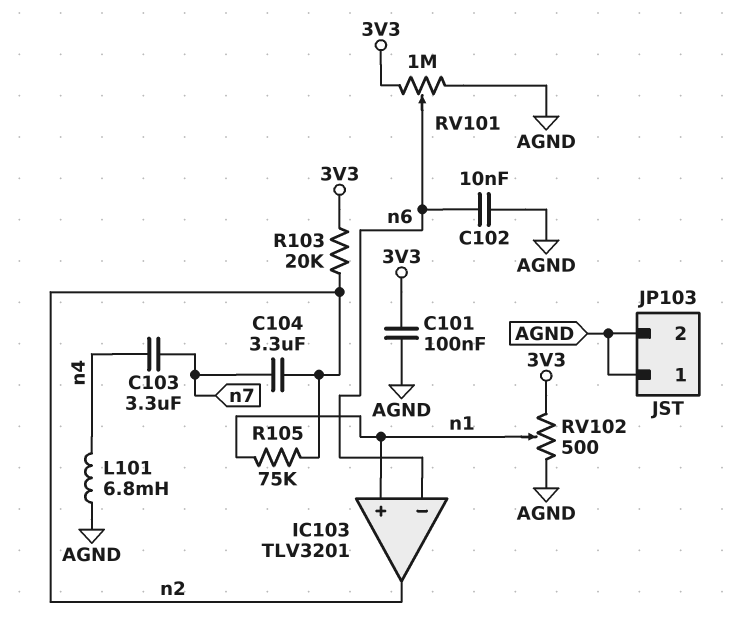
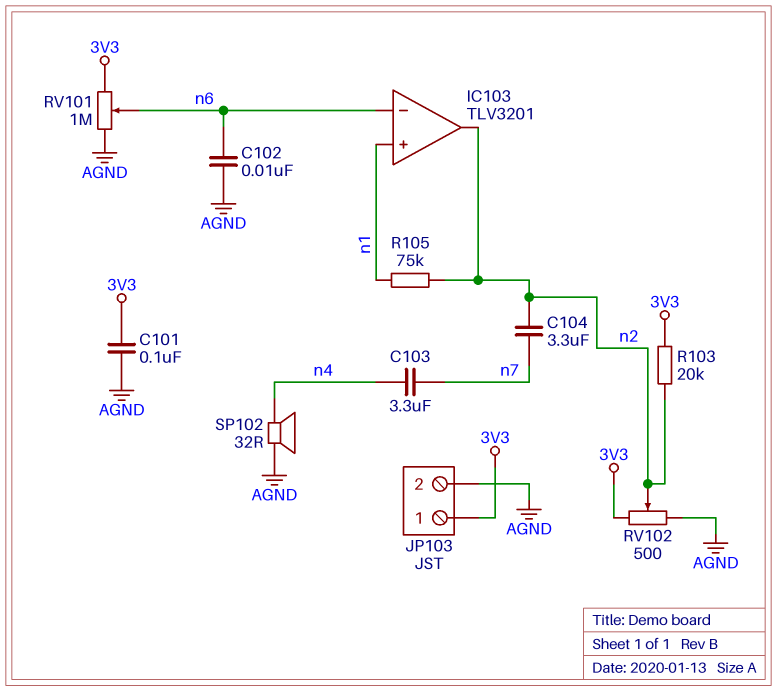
JP103 pin 1: AGND -> 3V3
L101: 6.8mH (AGND, n4) -> none
RV102: 500 (3V3, AGND, wiper n1) -> 500 (3V3, AGND, wiper n2)
SP102: none -> speaker 32R (AGND, n4)

